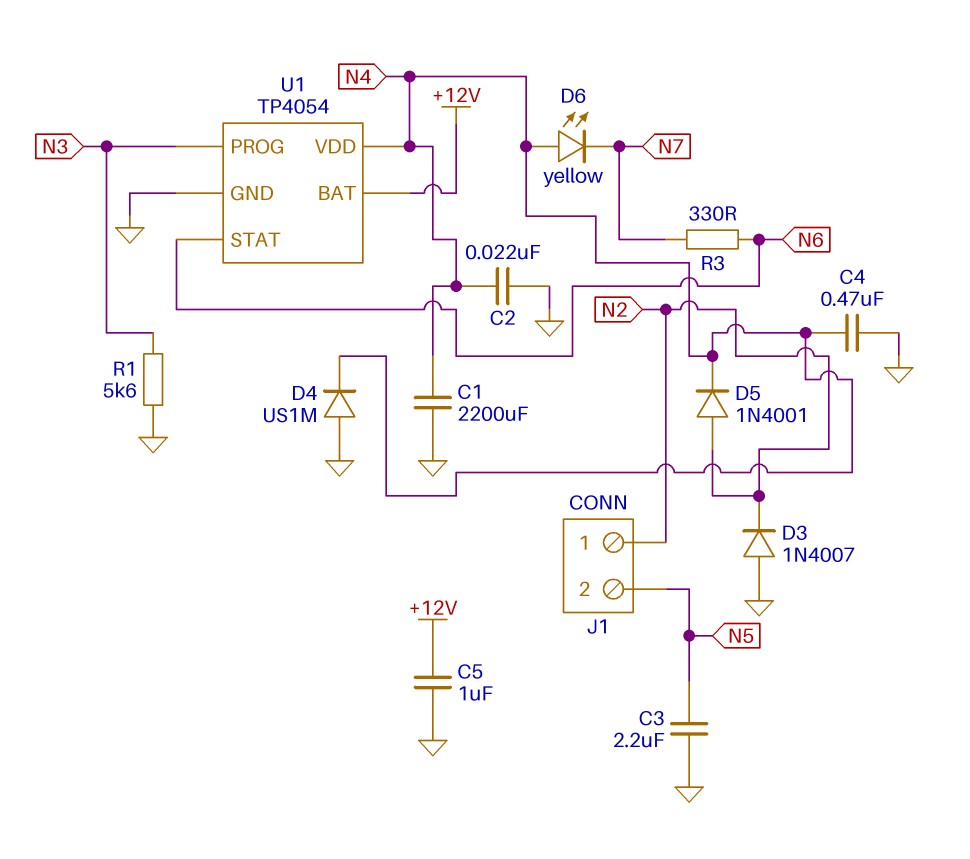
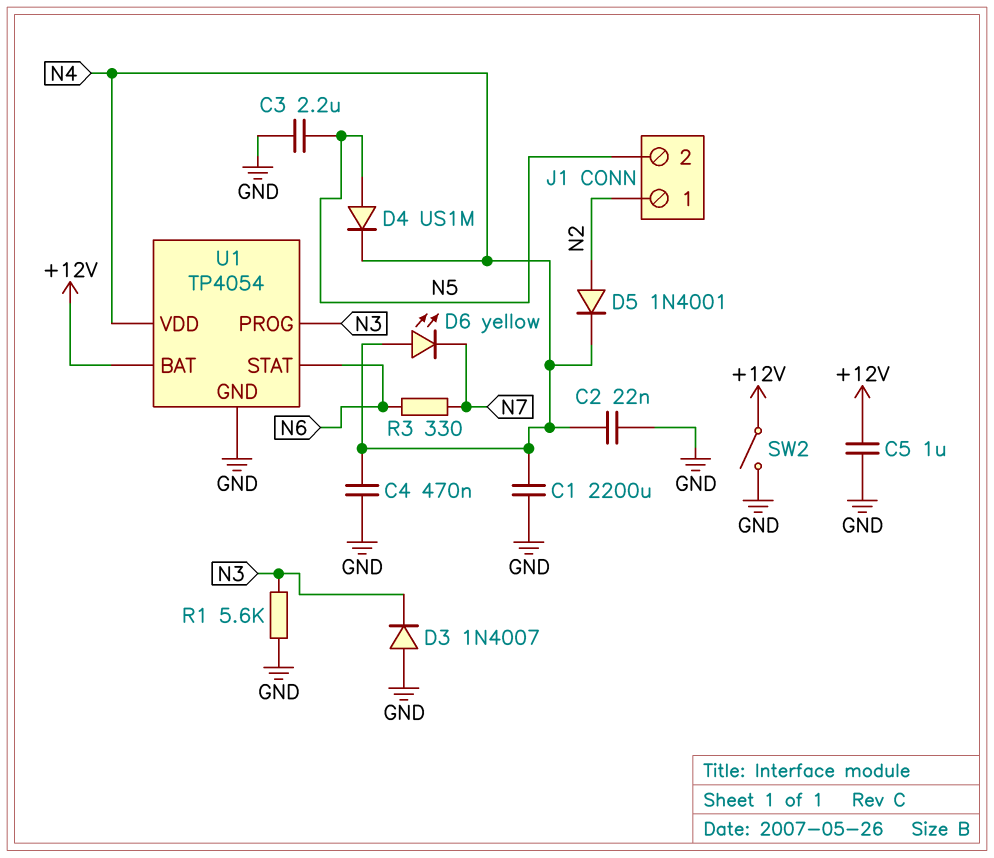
D3: diode 1N4007 (A GND, K N2) -> diode 1N4007 (A GND, K N3)
D4: diode US1M (A GND, K N4) -> diode US1M (A N5, K N4)
SW2: none -> switch (+12V, GND)

